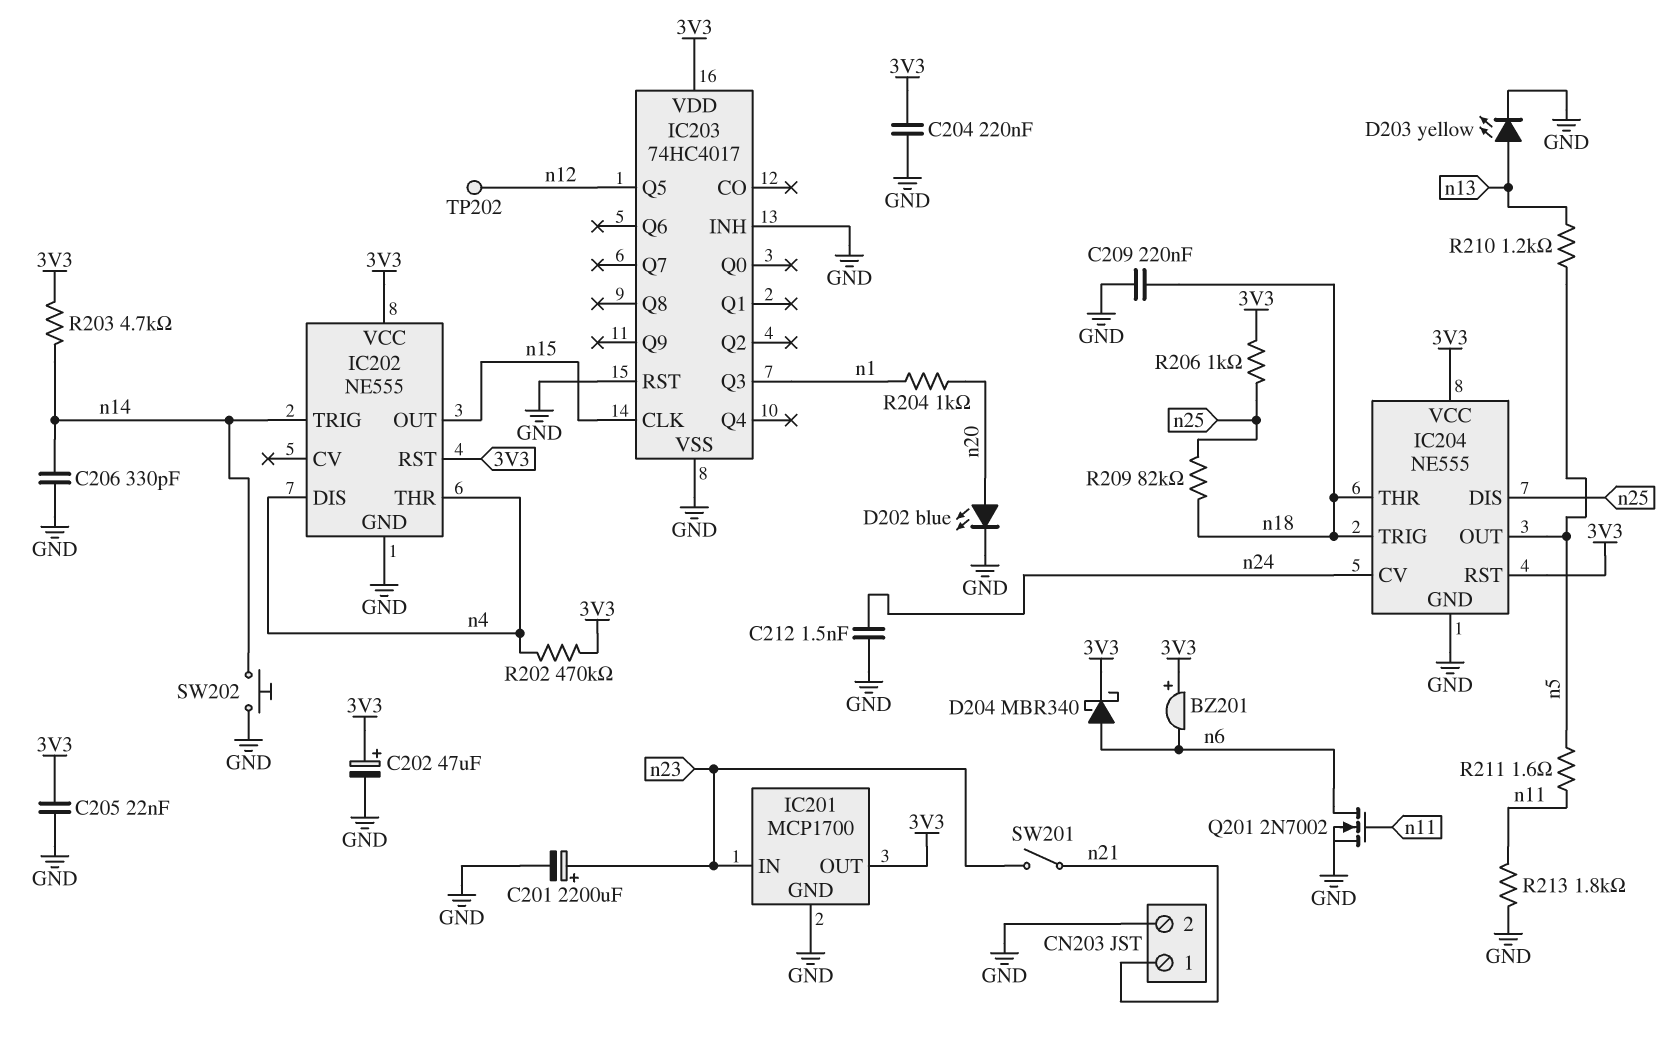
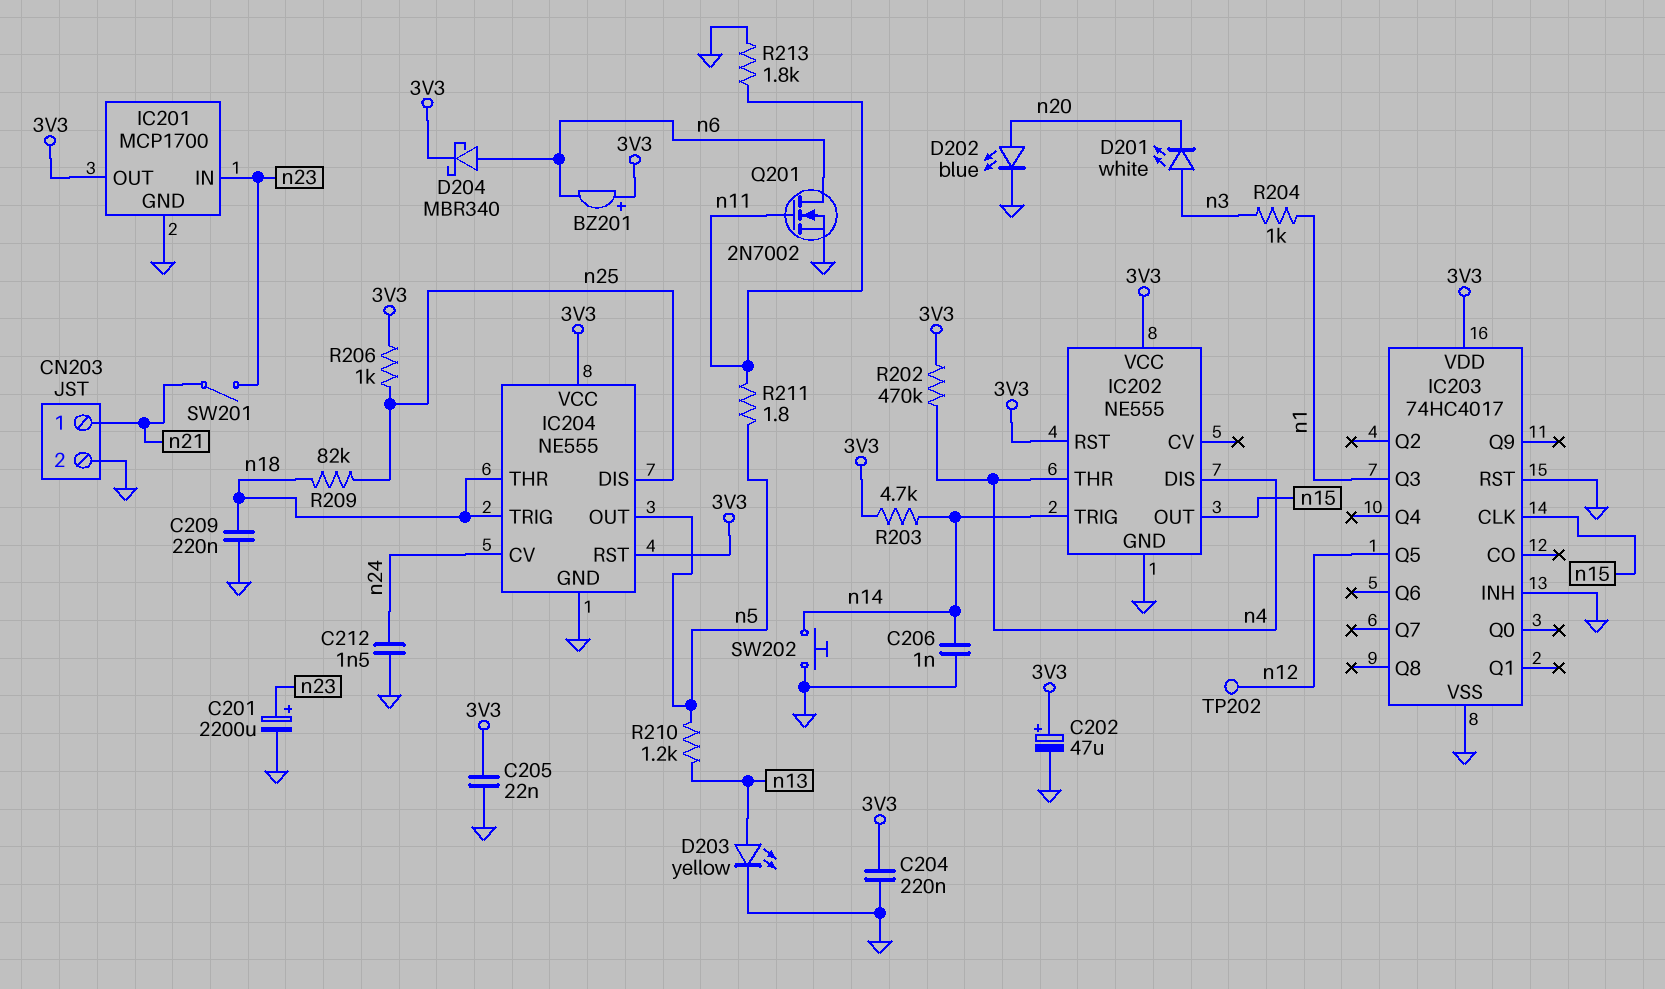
C206: 330pF (GND, n14) -> 1nF (GND, n14)
D201: none -> LED white (A n3, K n20)
R204: 1k (n1, n20) -> 1k (n1, n3)
R211: 1.6 (n5, n11) -> 1.8 (n5, n11)

